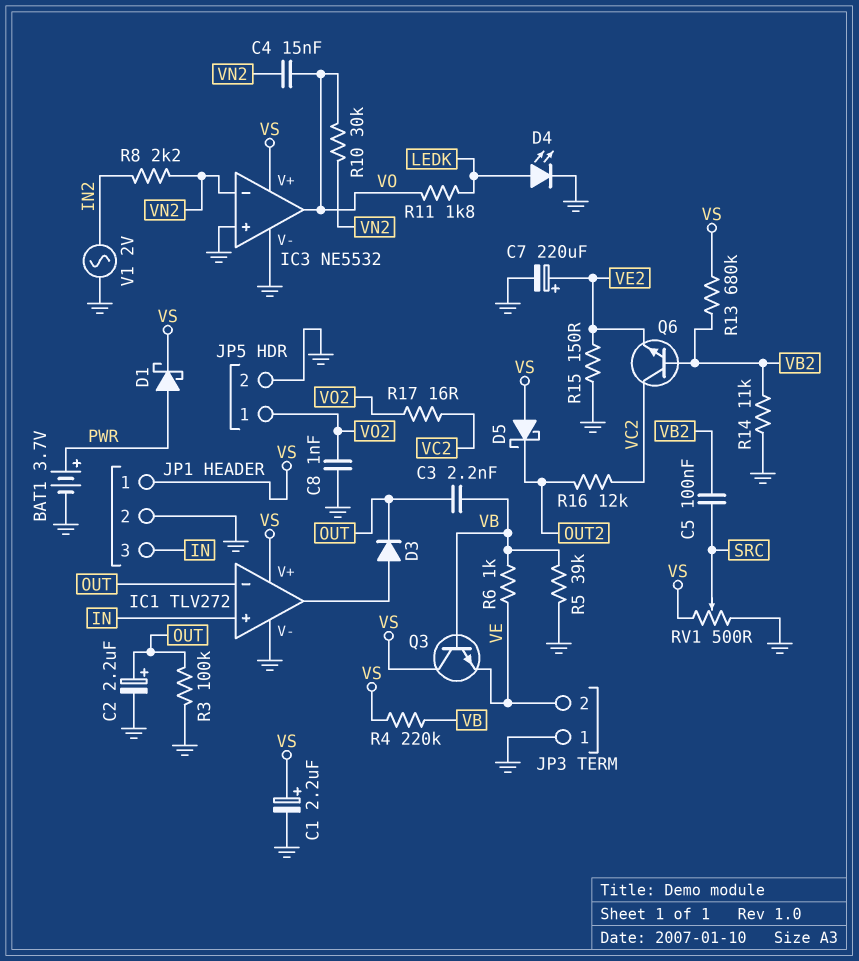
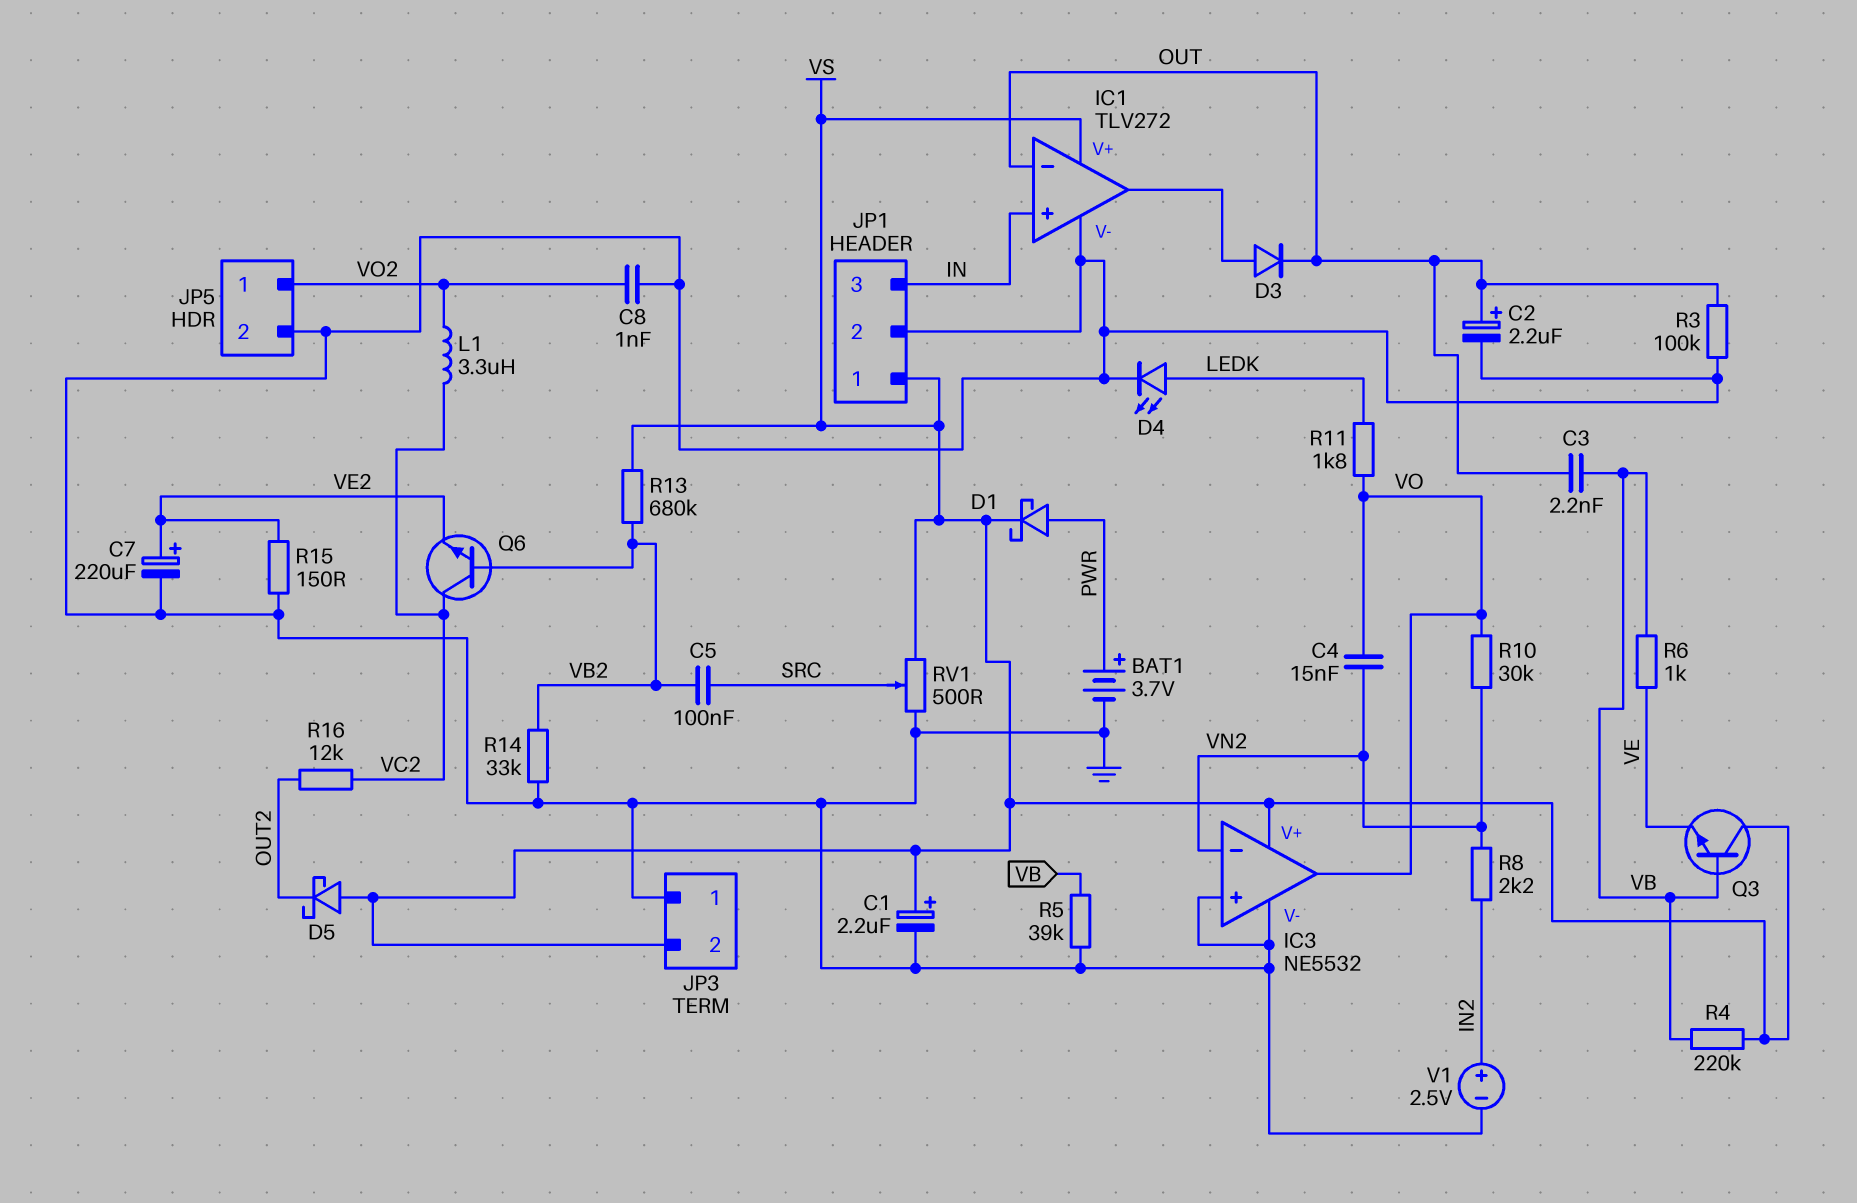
JP3 pin 2: VE -> VS
L1: none -> 3.3uH (VC2, VO2)
R14: 11k (GND, VB2) -> 33k (GND, VB2)
R17: 16 (VC2, VO2) -> none
V1: AC 2V (GND, IN2) -> 2.5V (plus IN2, minus GND)

